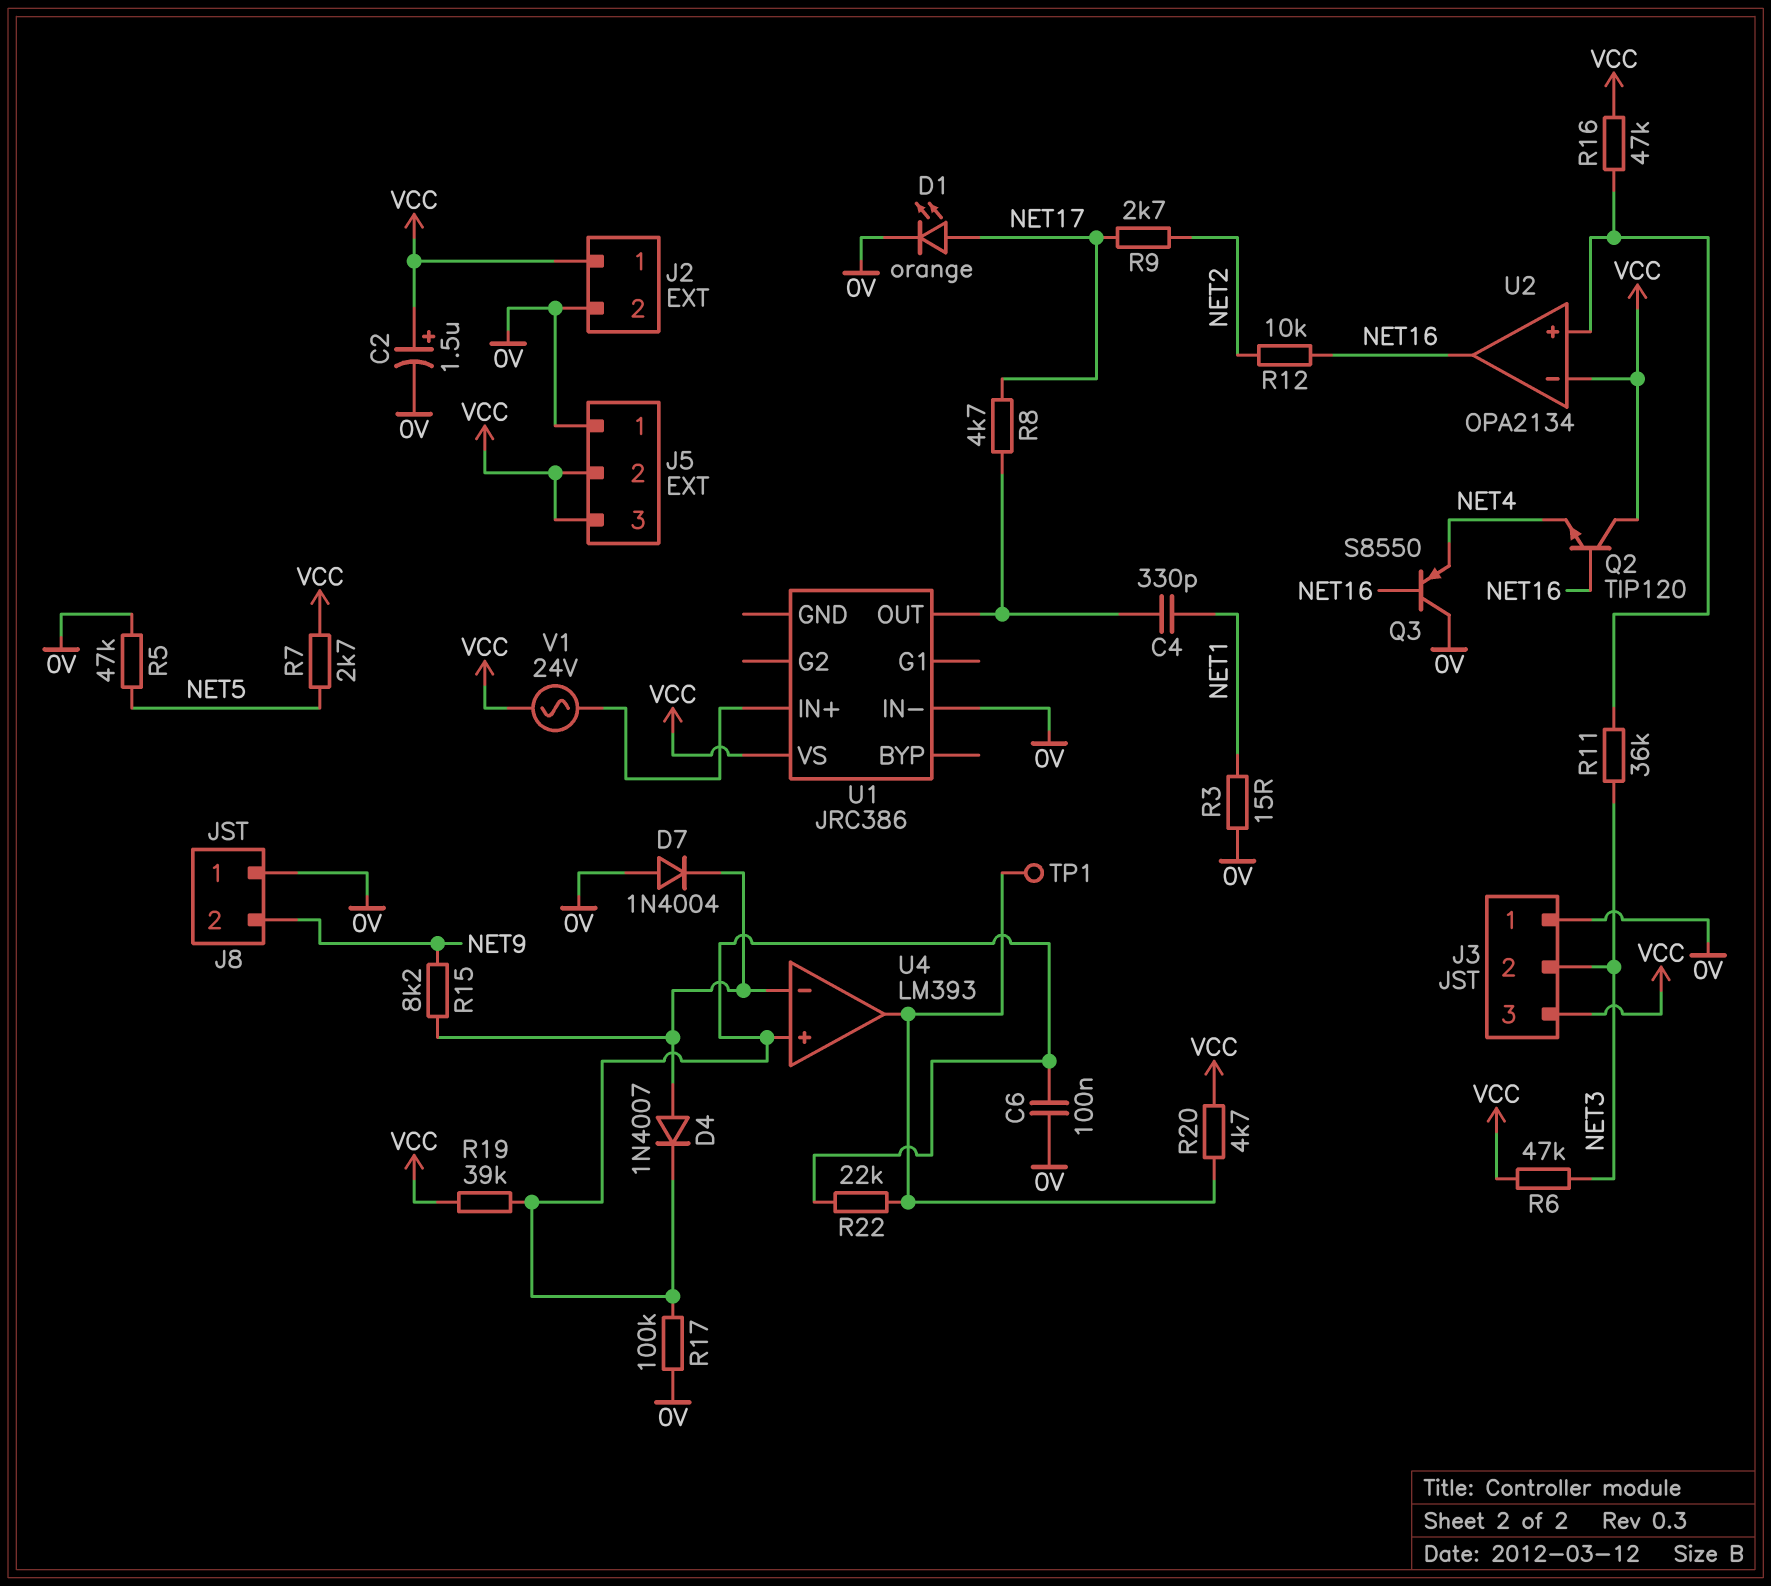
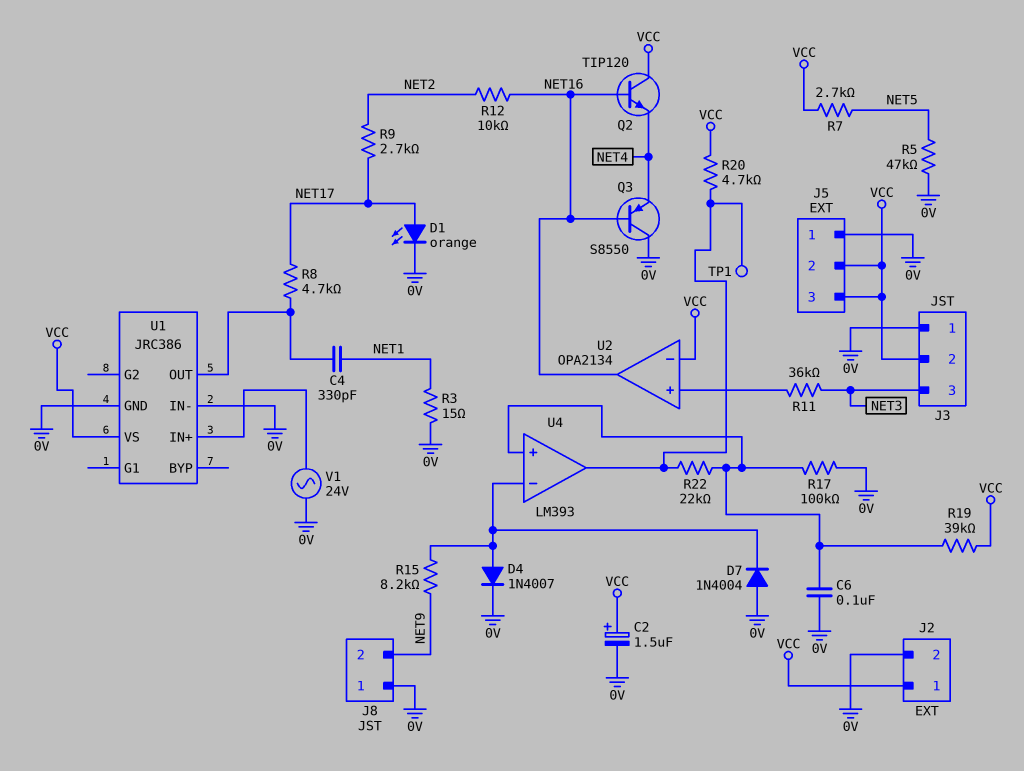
D4: diode 1N4007 (A U4/in-, K U4/in+) -> diode 1N4007 (A U4/in-, K 0V)
J3 pin 2: NET3 -> VCC
J3 pin 3: VCC -> NET3
R6: 47k (NET3, VCC) -> none
R16: 47k (U2/in+, VCC) -> none
U1 pin GND: none -> 0V
V1: AC 24V (U1/IN+, VCC) -> AC 24V (0V, U1/IN+)

